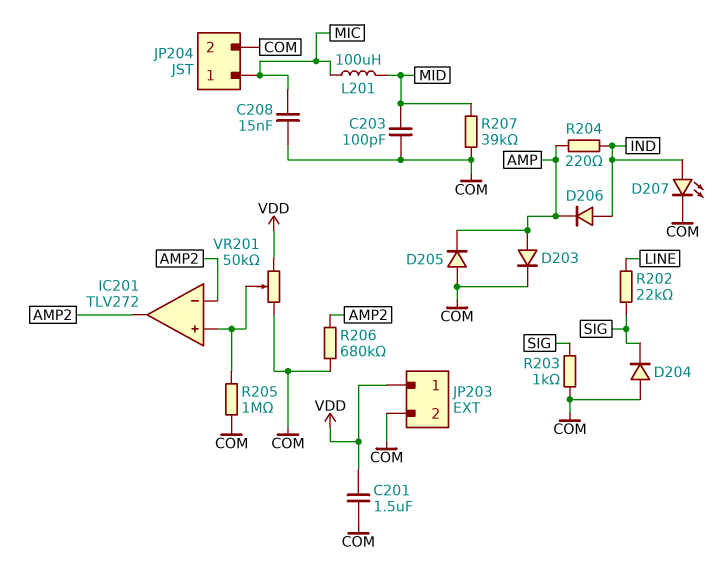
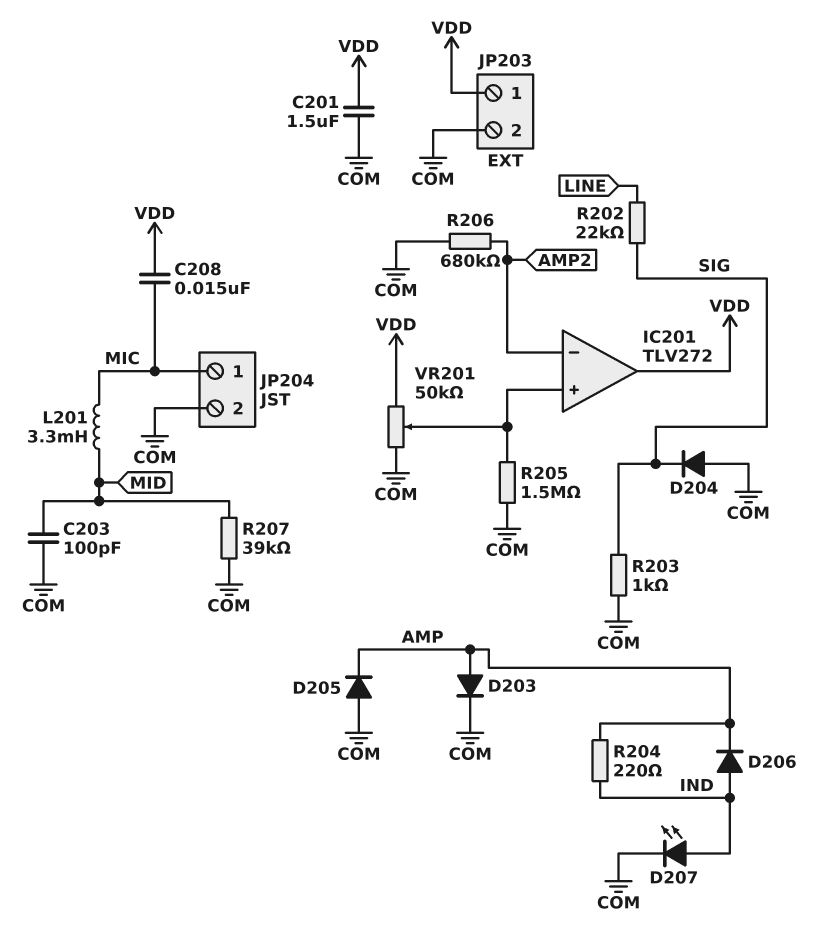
C208: 15nF (COM, MIC) -> 15nF (MIC, VDD)
IC201 pin out: AMP2 -> VDD
L201: 100uH (MIC, MID) -> 3.3mH (MIC, MID)
R205: 1M (COM, IC201/in+) -> 1.5M (COM, IC201/in+)

